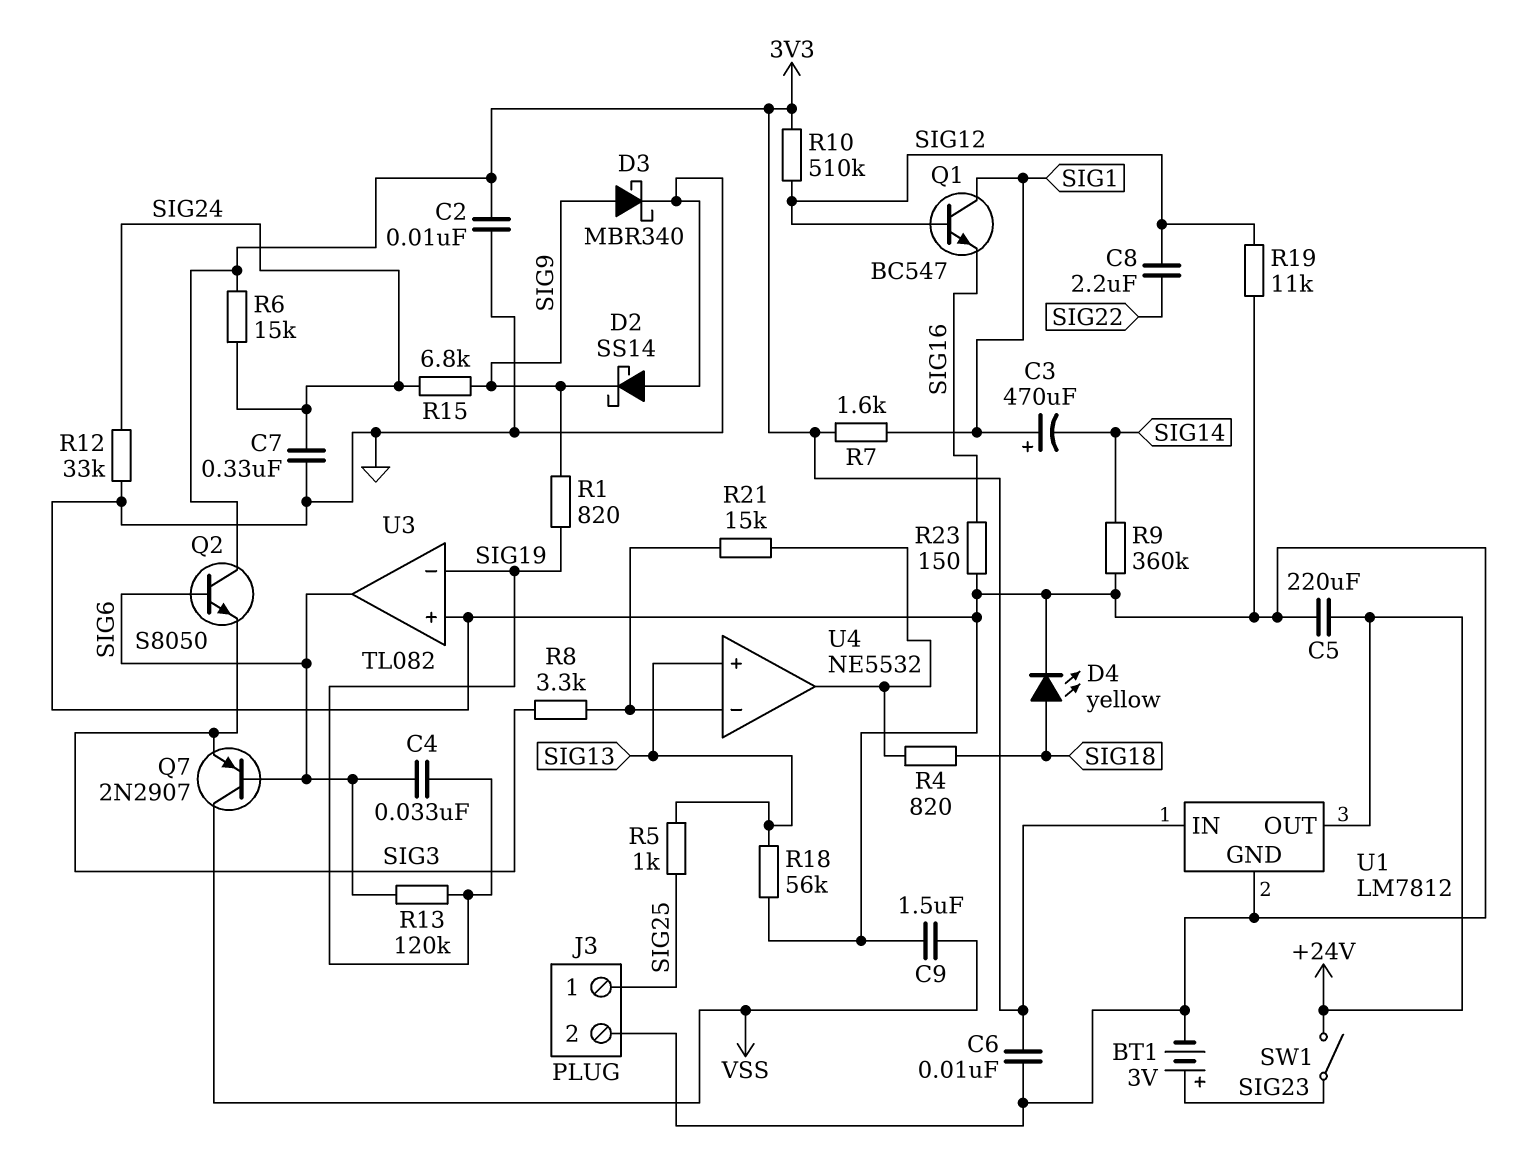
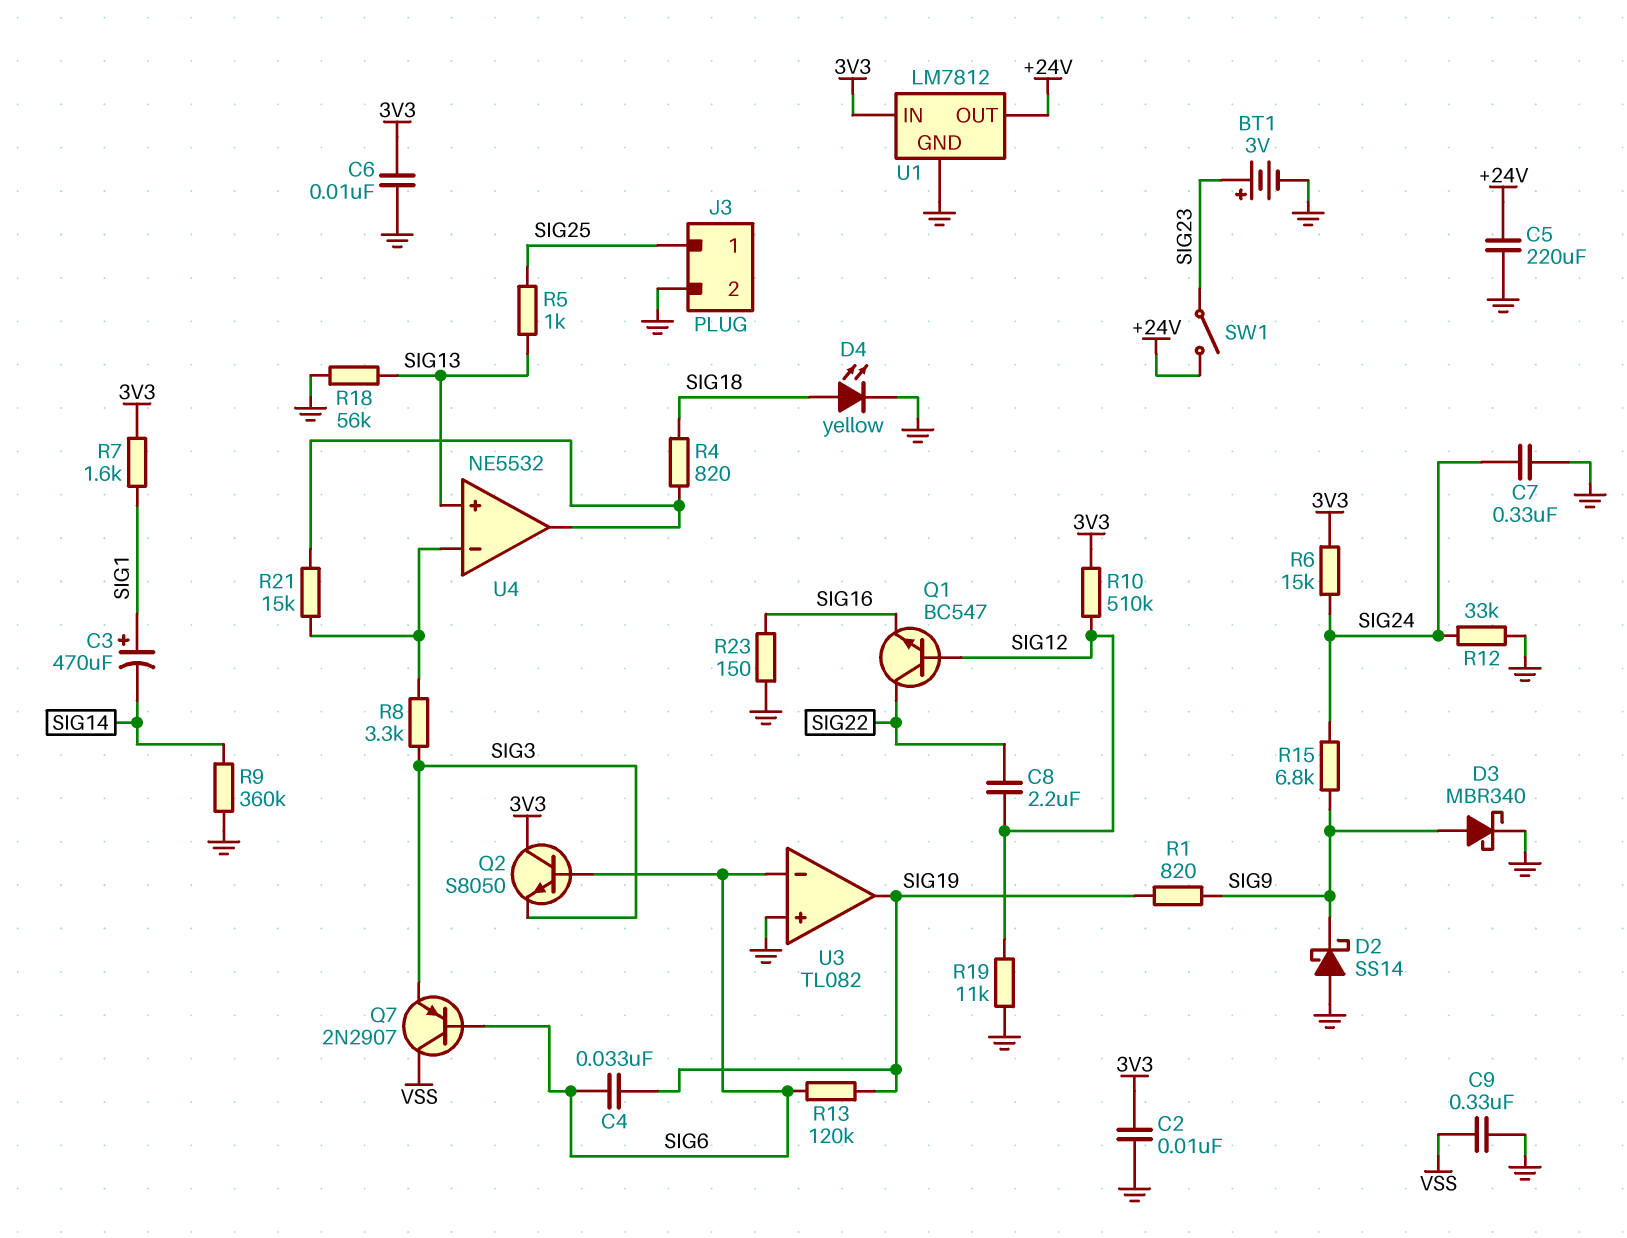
C9: 1.5uF (GND, VSS) -> 330nF (GND, VSS)
Q1: NPN BC547 (B SIG12, C SIG1, E SIG16) -> NPN BC547 (B SIG12, C SIG22, E SIG16)
U3 pin in-: SIG19 -> SIG6
U3 pin out: SIG6 -> SIG19

